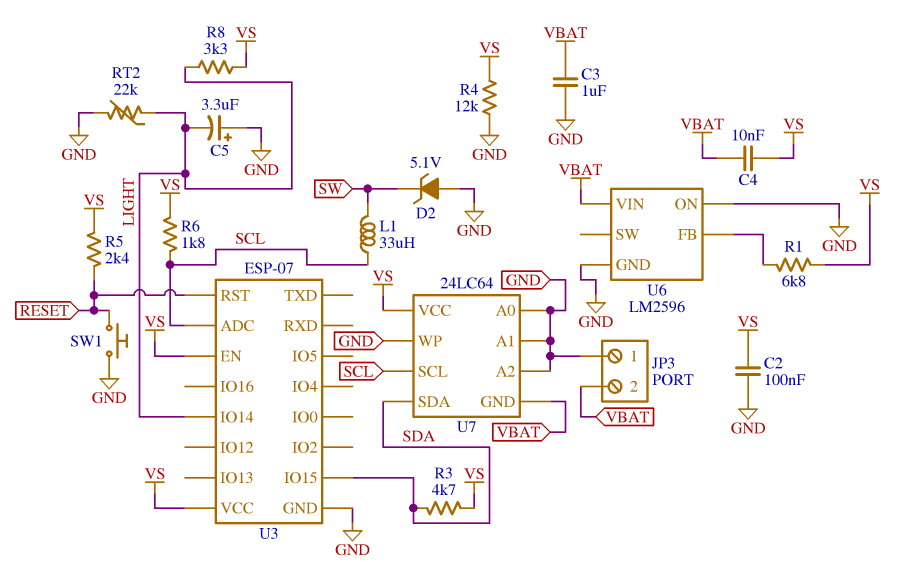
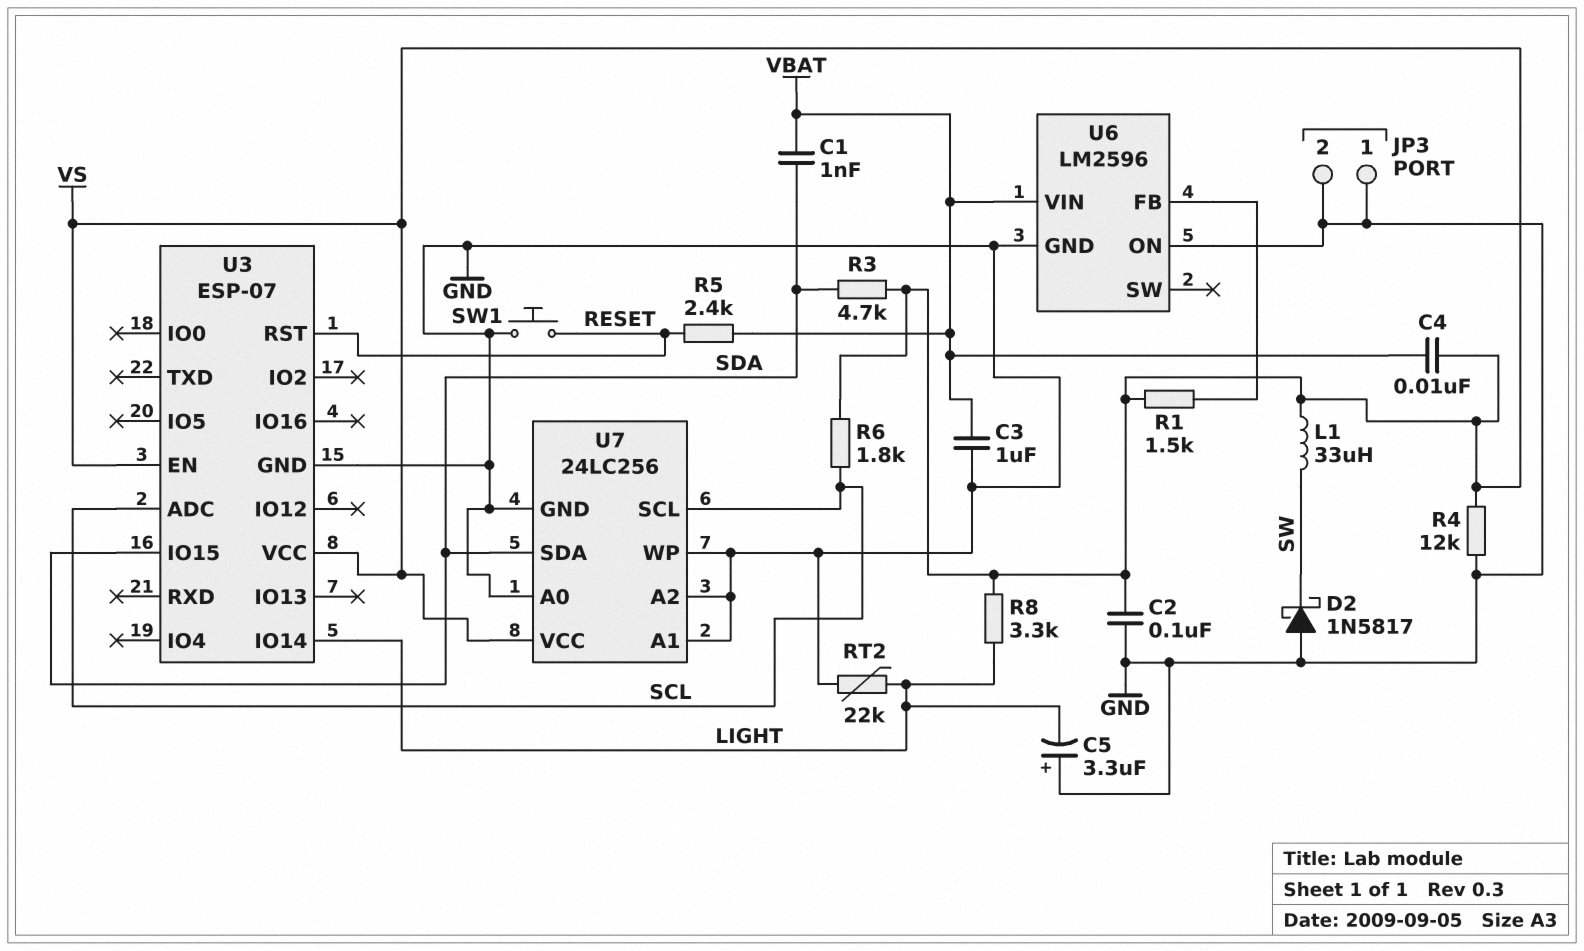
C1: none -> 1nF (SDA, VBAT)
D2: zener 5.1V (A GND, K SW) -> schottky 1N5817 (A GND, K SW)
JP3 pin 2: VBAT -> GND
L1: 33uH (SCL, SW) -> 33uH (SW, VS)
R1: 6.8k (U6/FB, VS) -> 1.5k (U6/FB, VS)
R5: 2.4k (RESET, VS) -> 2.4k (RESET, VBAT)
U7: 24LC64 -> 24LC256
U7 pin GND: VBAT -> GND

